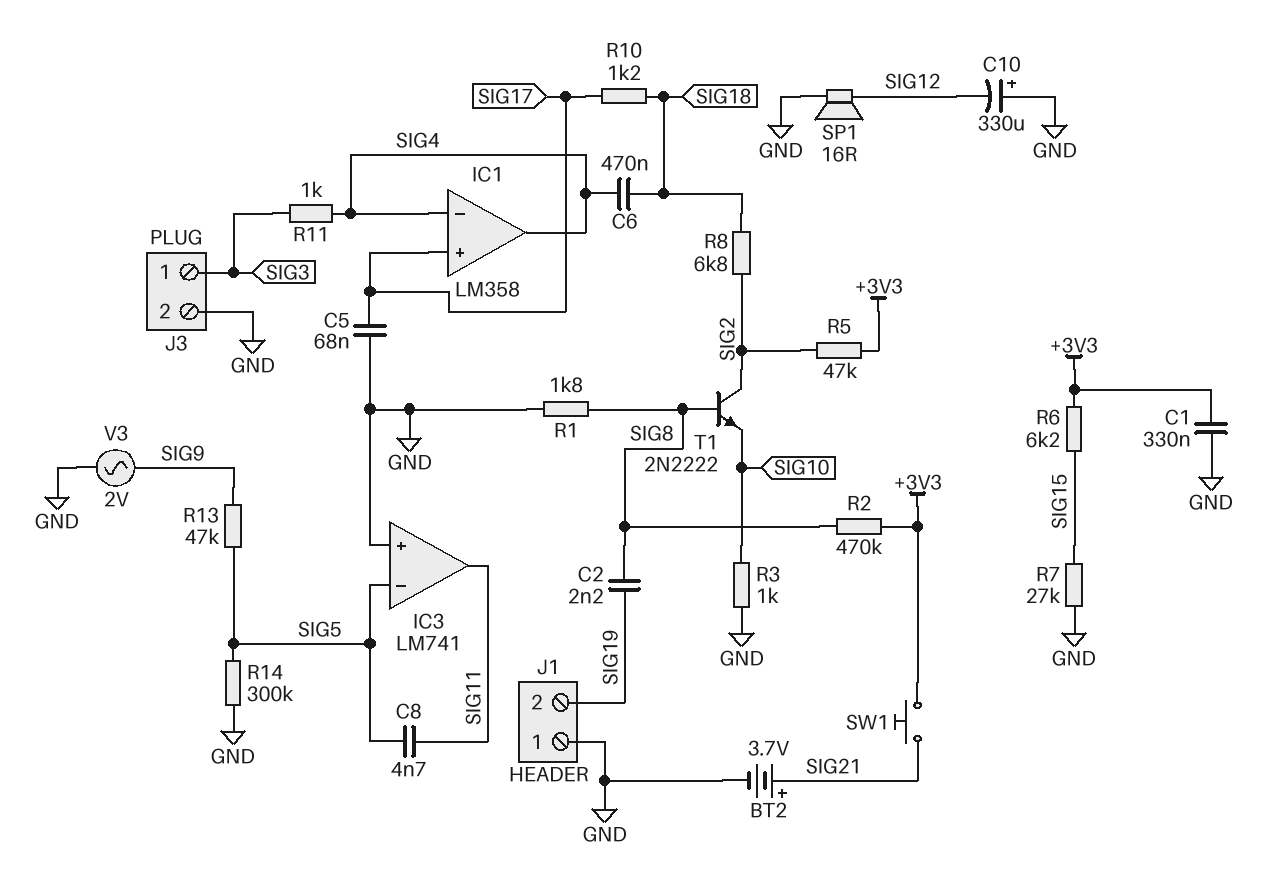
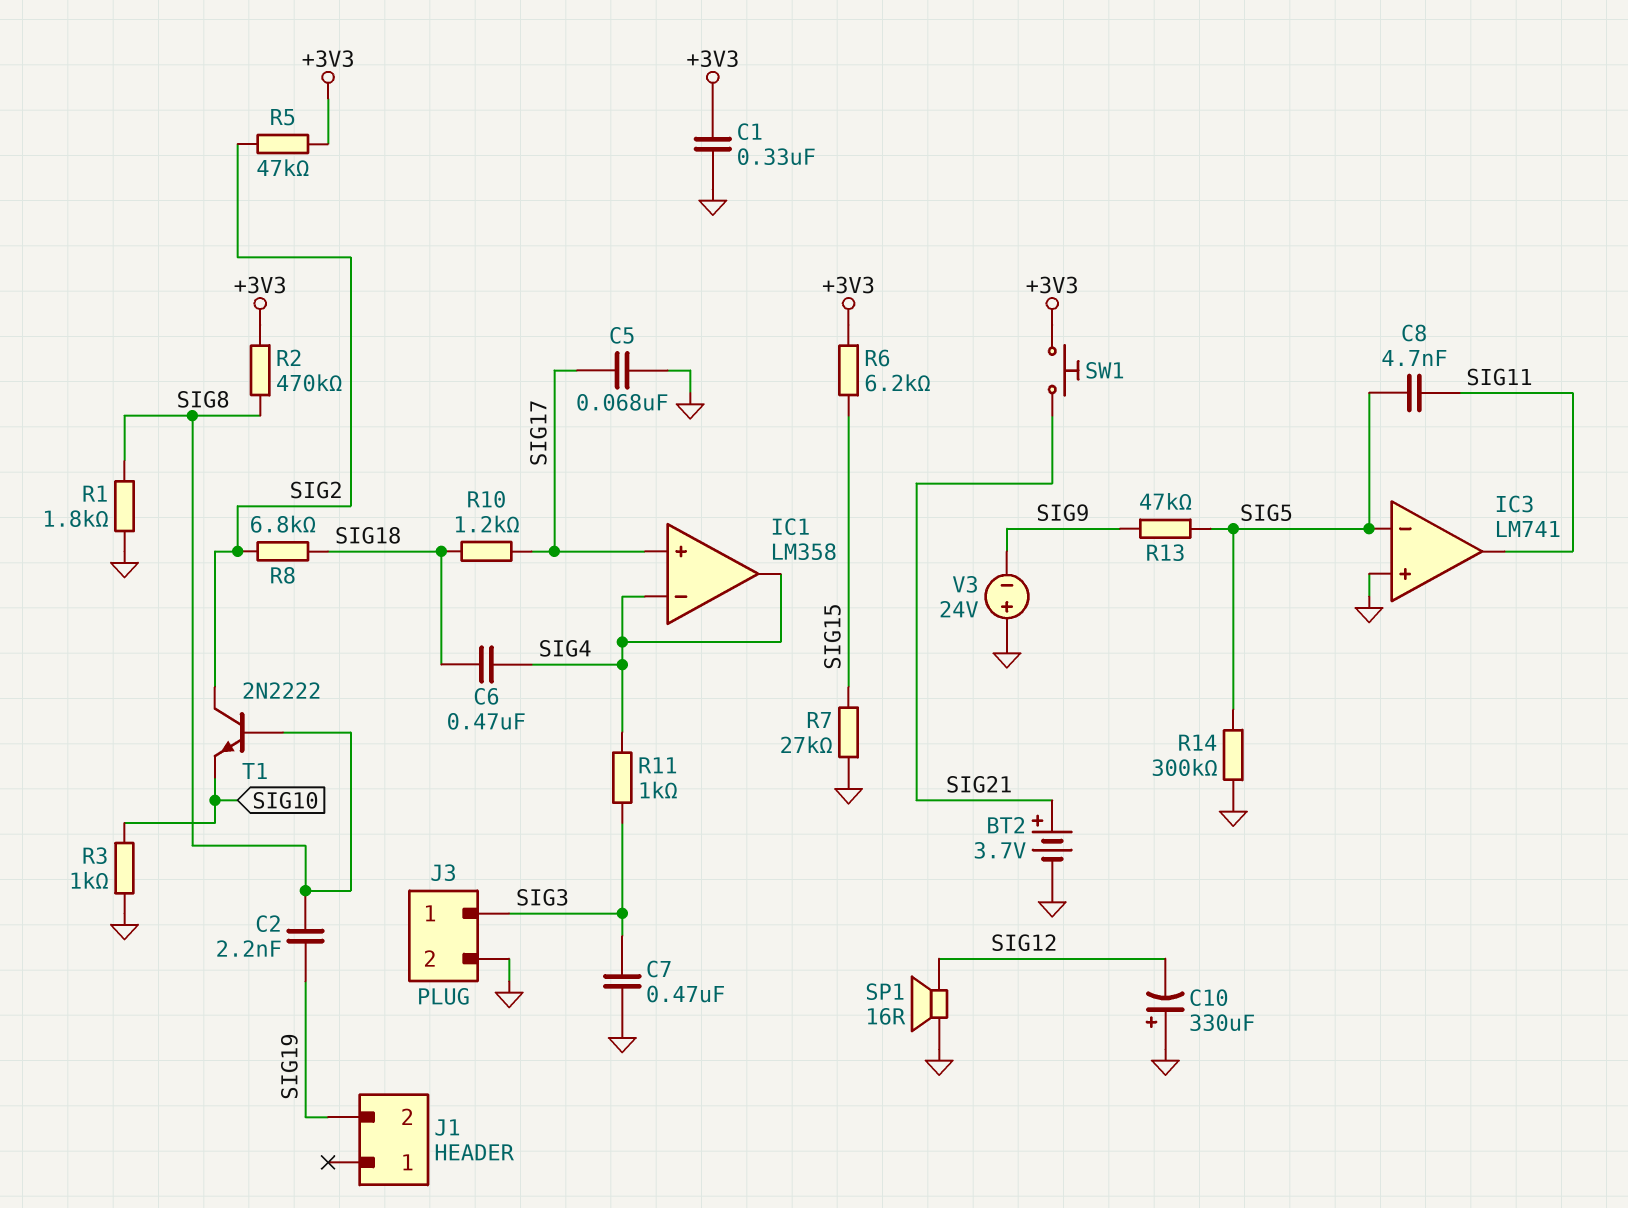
C7: none -> 470nF (GND, SIG3)
J1 pin 1: GND -> none
V3: AC 2V (GND, SIG9) -> 24V (plus GND, minus SIG9)

